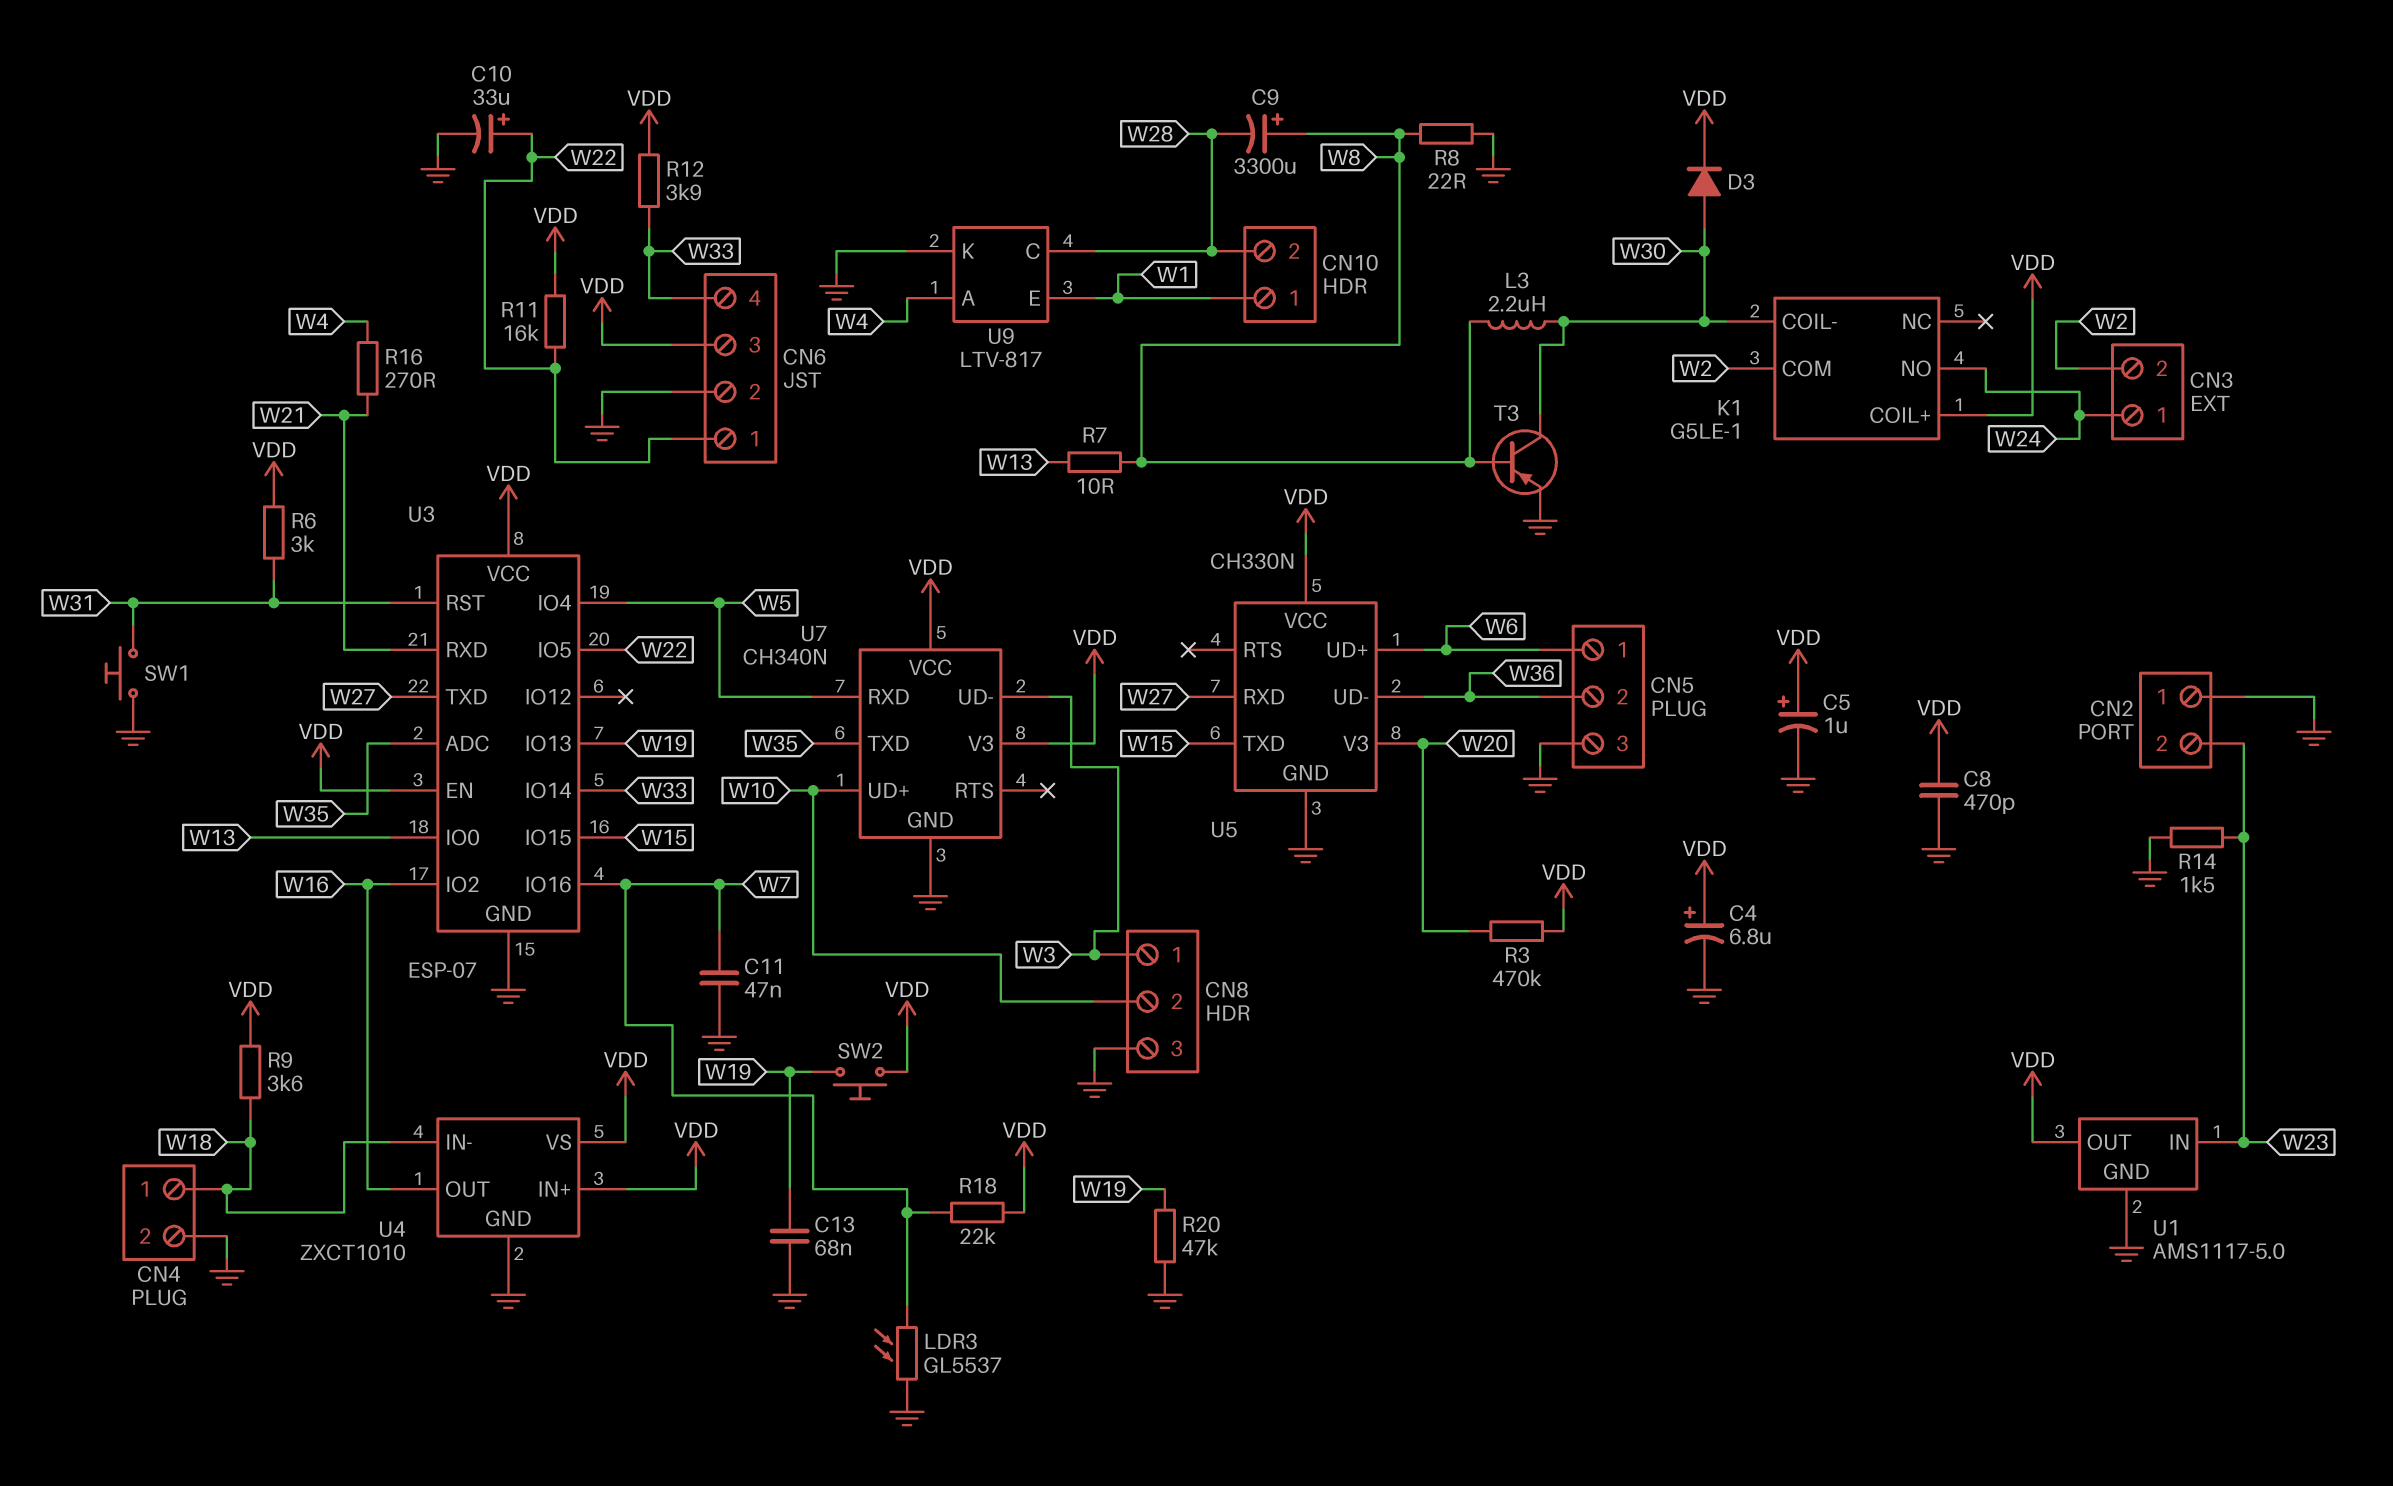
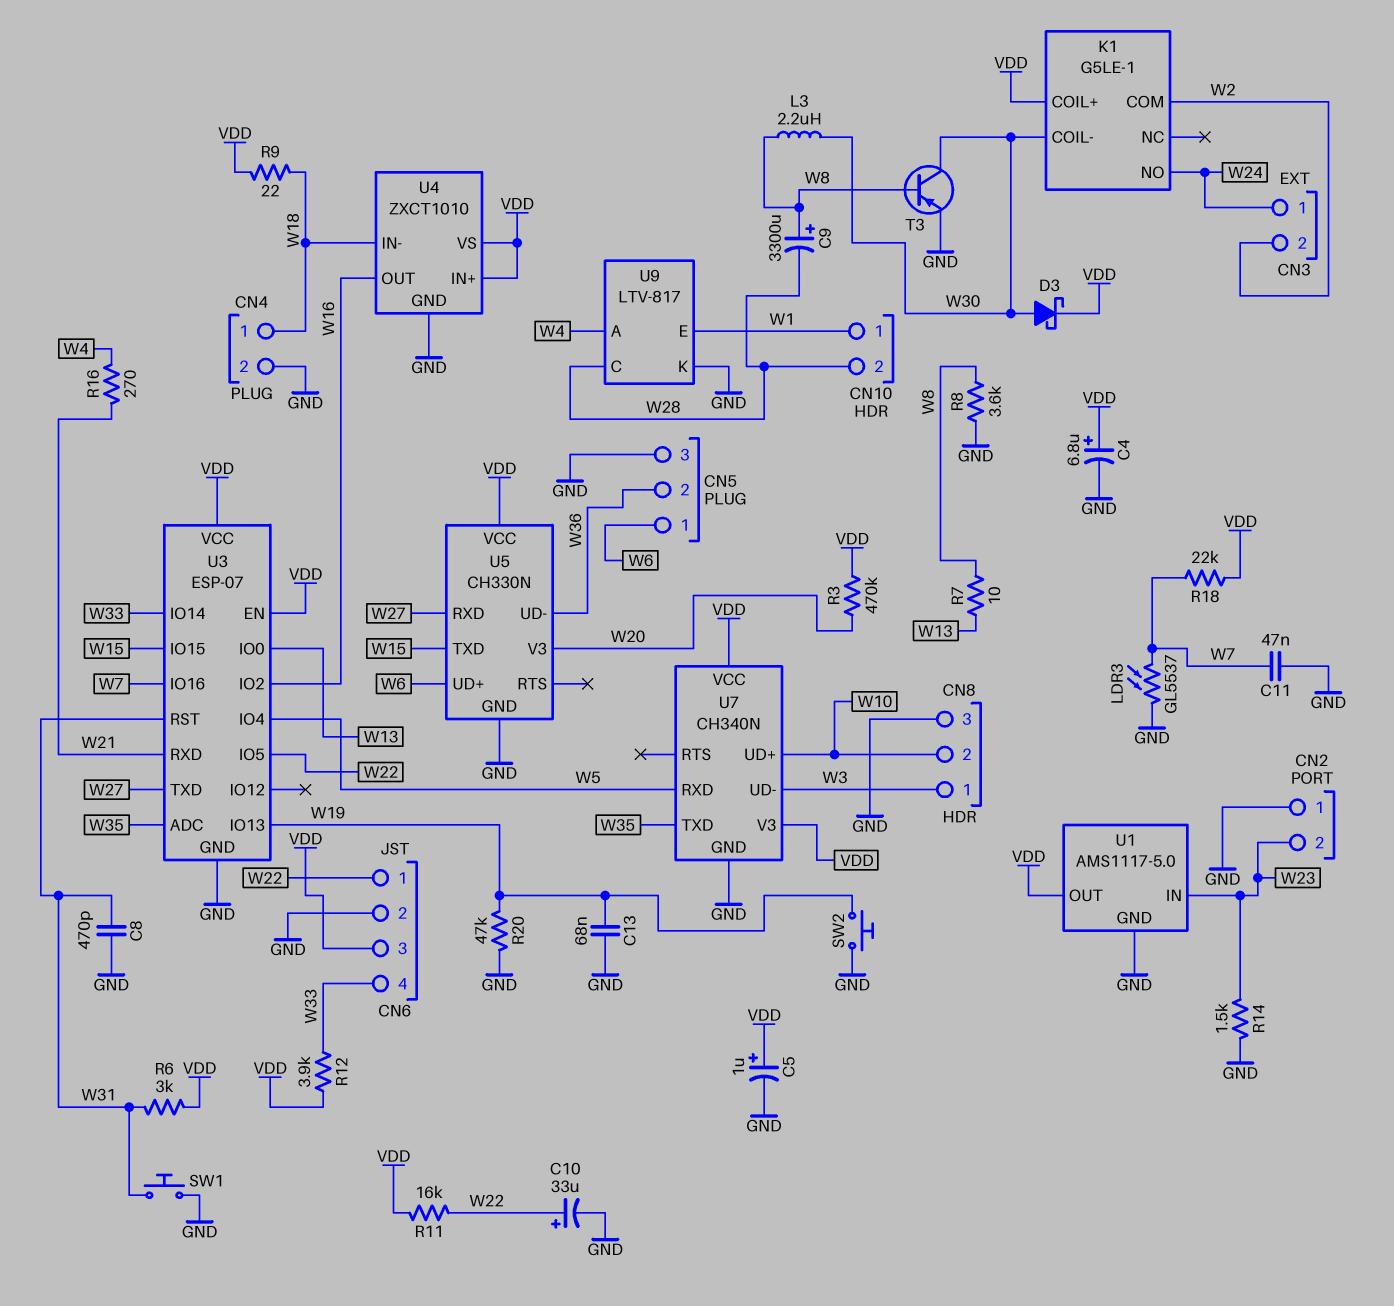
C8: 470pF (GND, VDD) -> 470pF (GND, W31)
D3: diode (A W30, K VDD) -> schottky (A W30, K VDD)
R8: 22 (GND, W8) -> 3.6k (GND, W8)
R9: 3.6k (VDD, W18) -> 22 (VDD, W18)
SW2: button (VDD, W19) -> button (GND, W19)

